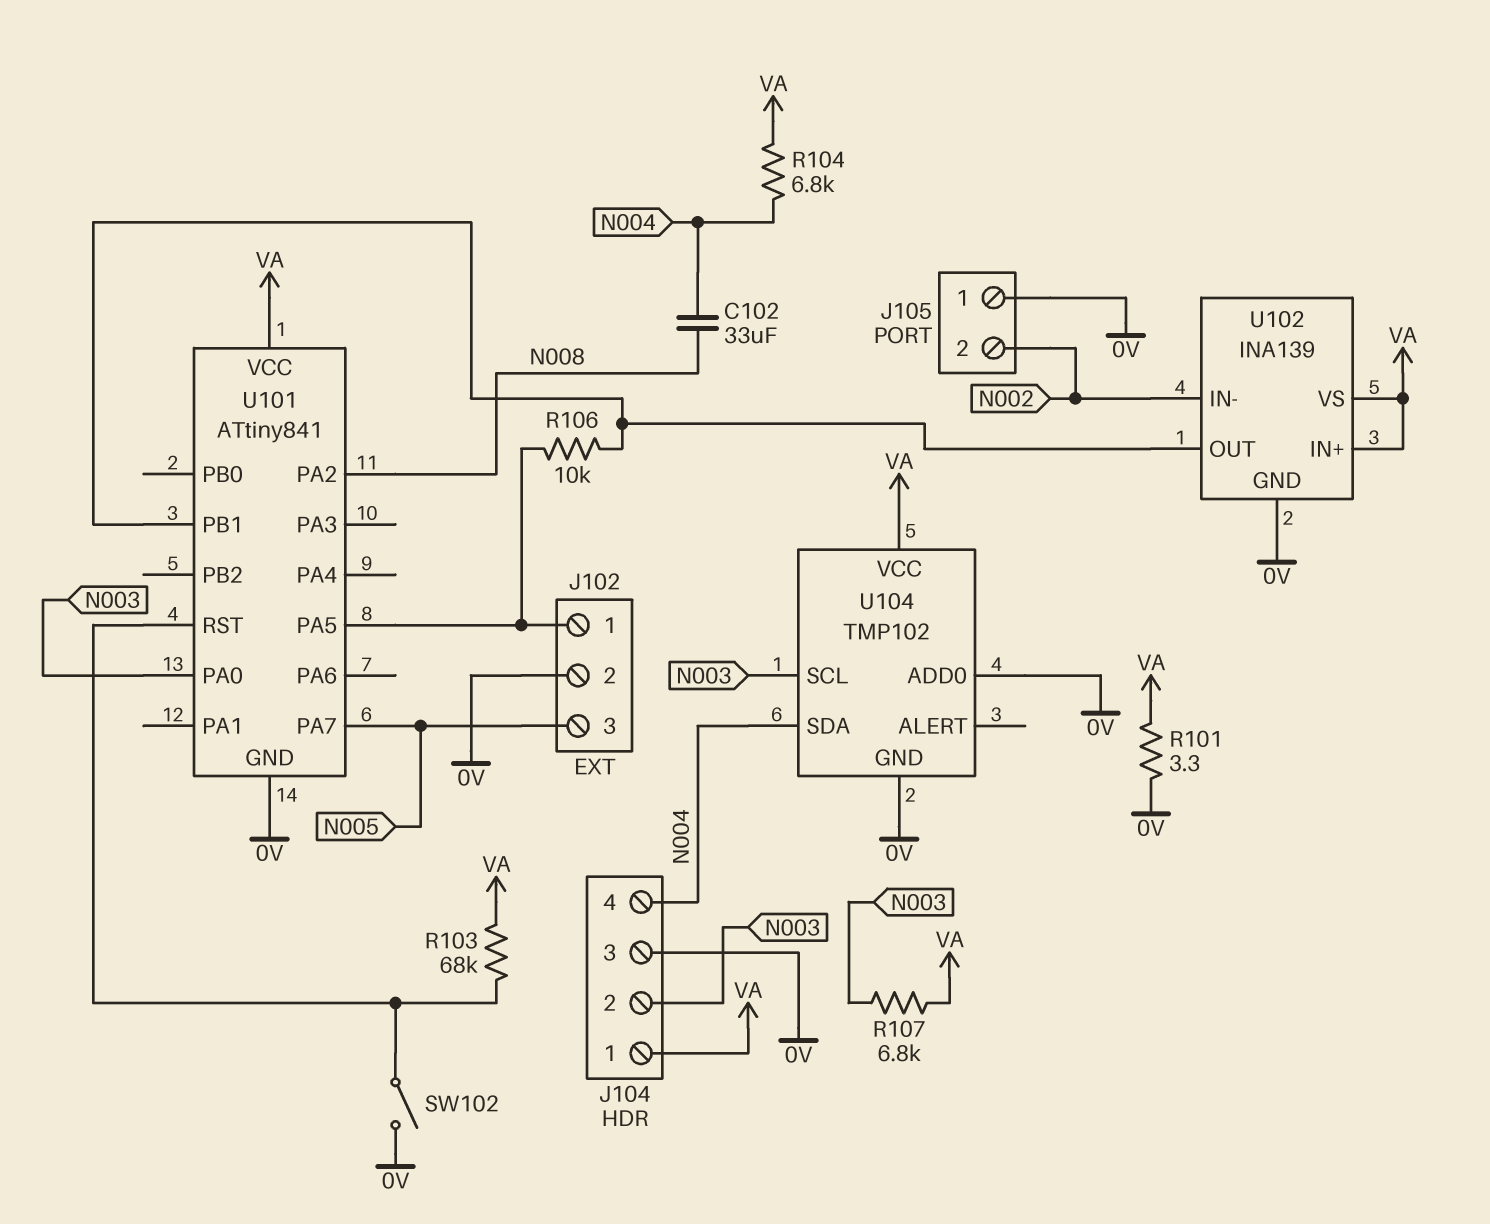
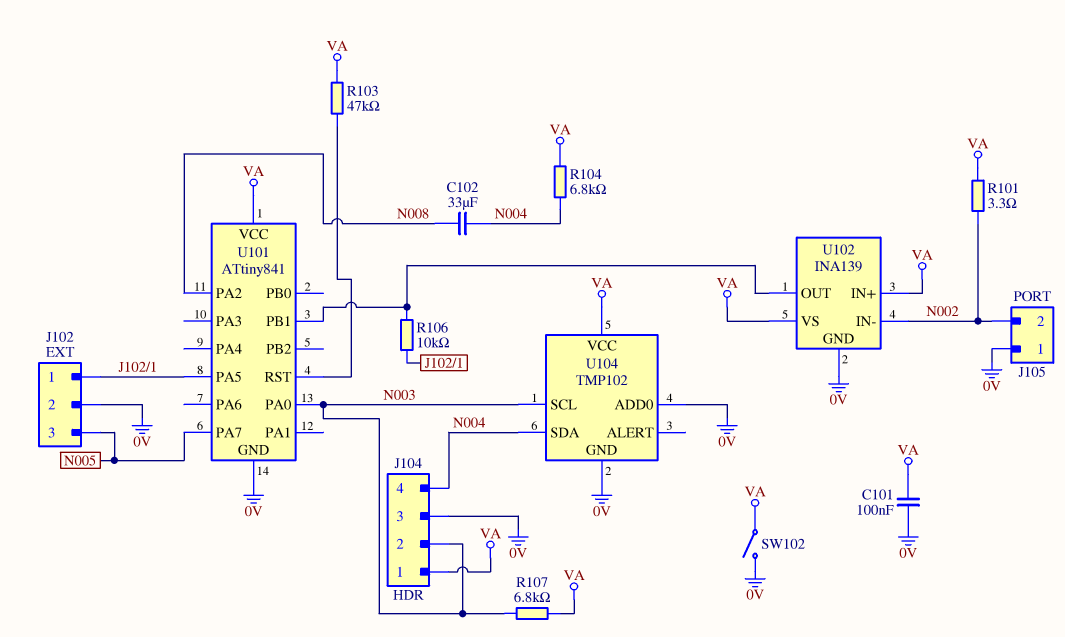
C101: none -> 100nF (0V, VA)
R101: 3.3 (0V, VA) -> 3.3 (N002, VA)
R103: 68k (U101/RST, VA) -> 47k (U101/RST, VA)
SW102: switch (0V, U101/RST) -> switch (0V, VA)

